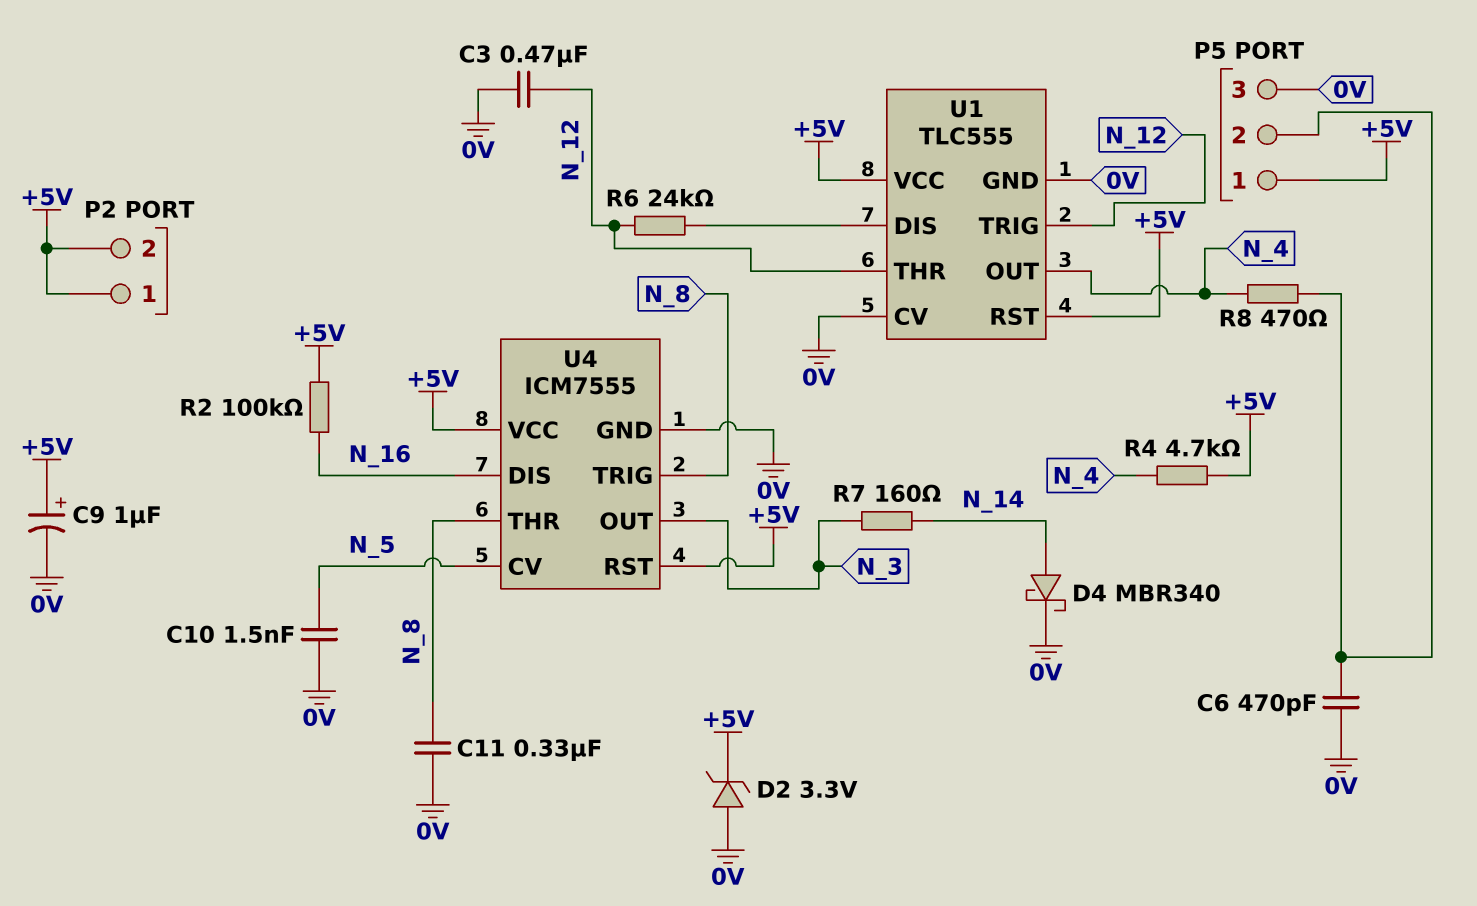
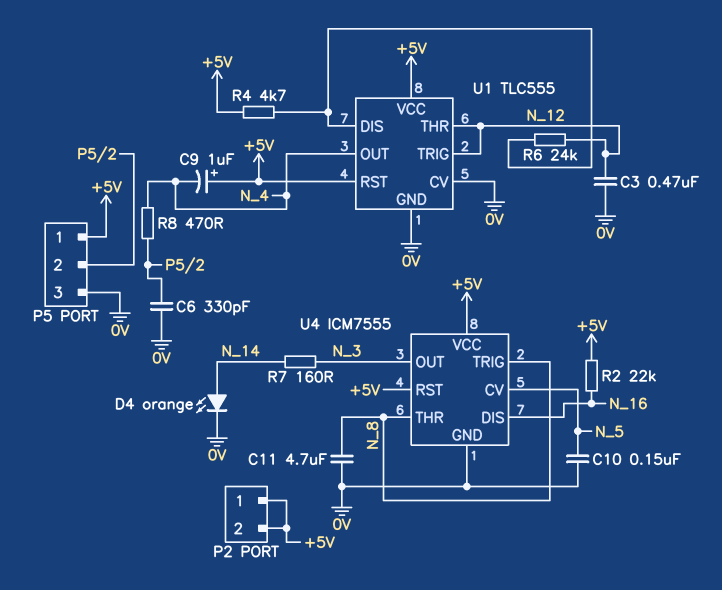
C6: 470pF (0V, P5/2) -> 330pF (0V, P5/2)
C9: 1uF (plus +5V, minus 0V) -> 1uF (plus +5V, minus N_4)
C10: 1.5nF (0V, N_5) -> 150nF (0V, N_5)
C11: 330nF (0V, N_8) -> 4.7uF (0V, N_8)
D2: zener 3.3V (A 0V, K +5V) -> none
D4: schottky MBR340 (A N_14, K 0V) -> LED orange (A N_14, K 0V)
R2: 100k (+5V, N_16) -> 22k (+5V, N_16)
R4: 4.7k (+5V, N_4) -> 4.7k (+5V, U1/DIS)

